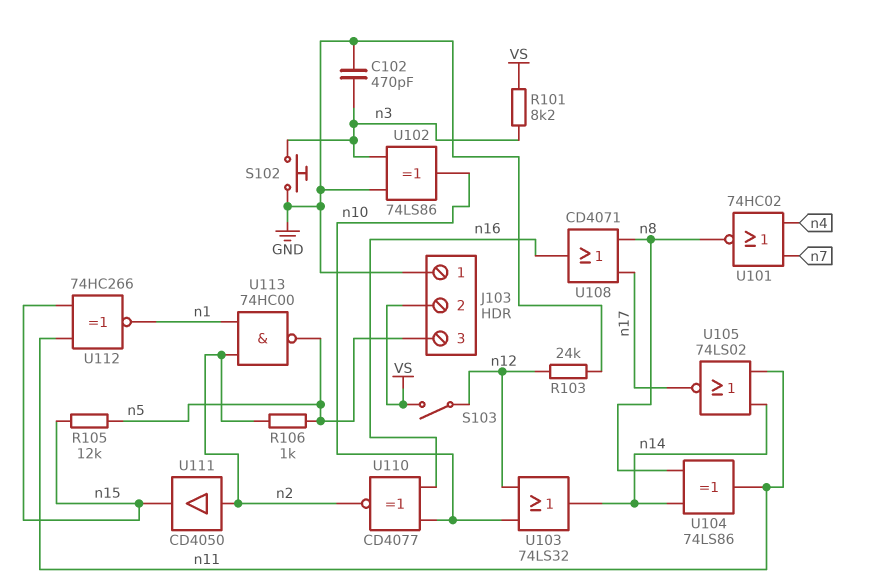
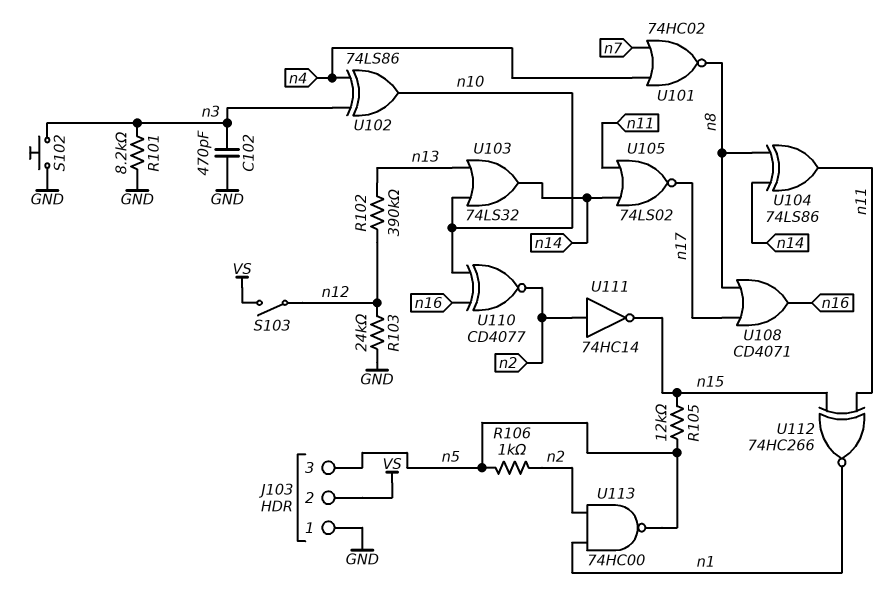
R101: 8.2k (VS, n3) -> 8.2k (GND, n3)
R102: none -> 390k (n12, n13)
U102: XOR 74LS86 (in GND, in n3, out n10) -> XOR 74LS86 (in n3, in n4, out n10)
U103: OR 74LS32 (in n10, in n12, out n14) -> OR 74LS32 (in n10, in n13, out n14)
U111: buffer CD4050 (in n2, out n15) -> NOT 74HC14 (in n2, out n15)

